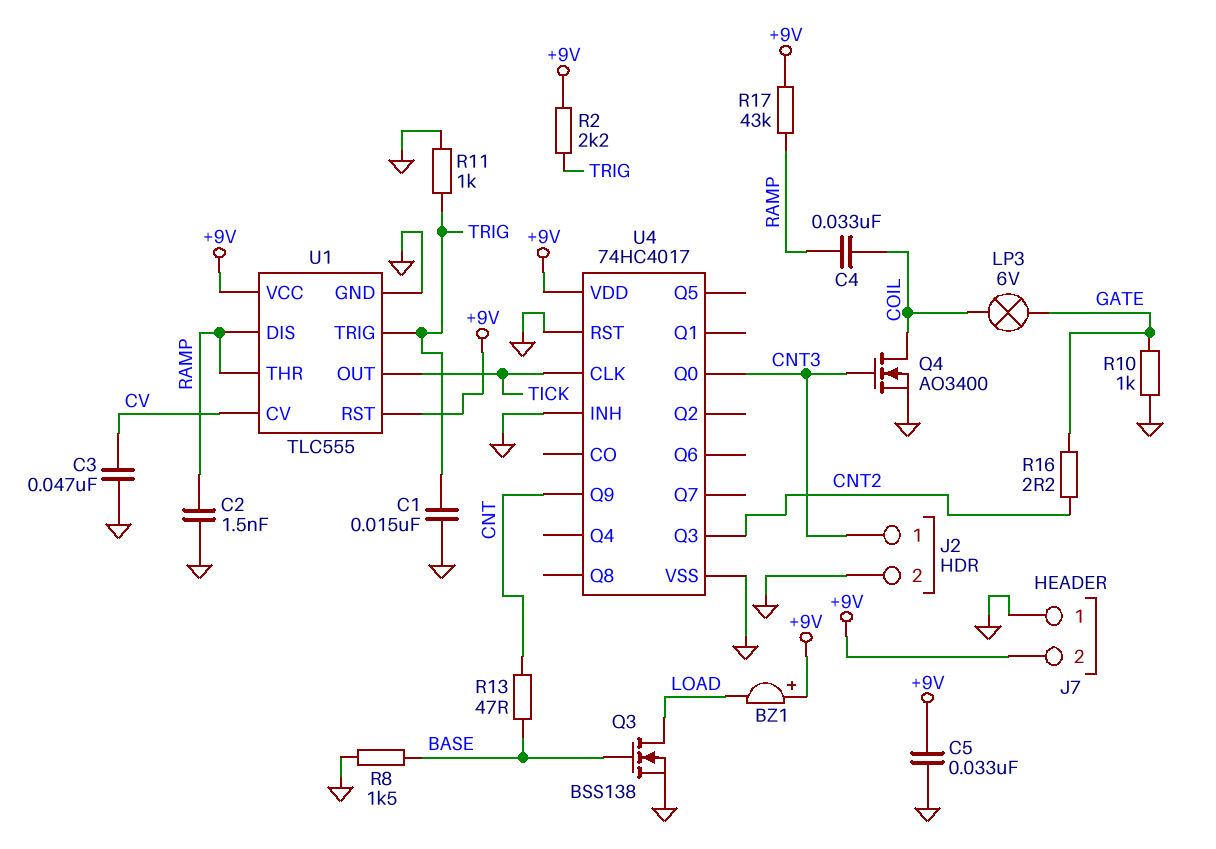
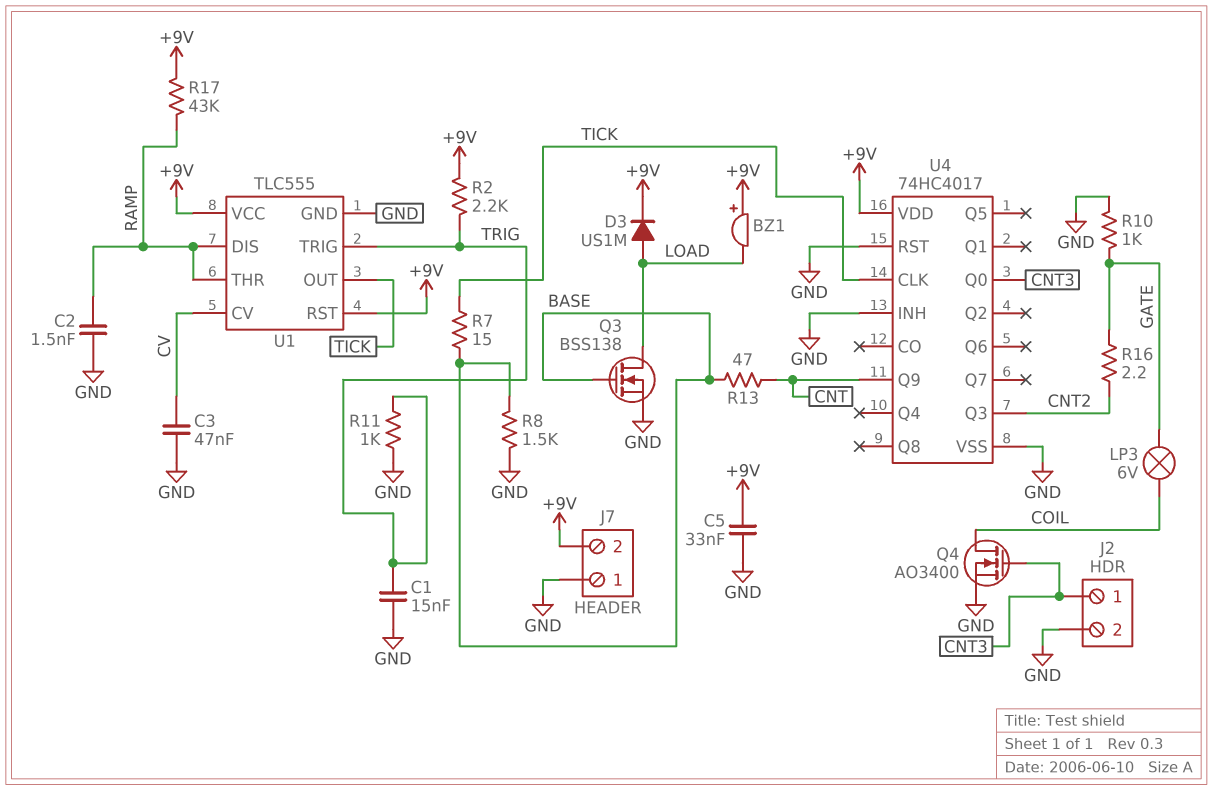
C4: 33nF (COIL, RAMP) -> none
D3: none -> diode US1M (A LOAD, K +9V)
R7: none -> 15 (BASE, TICK)

